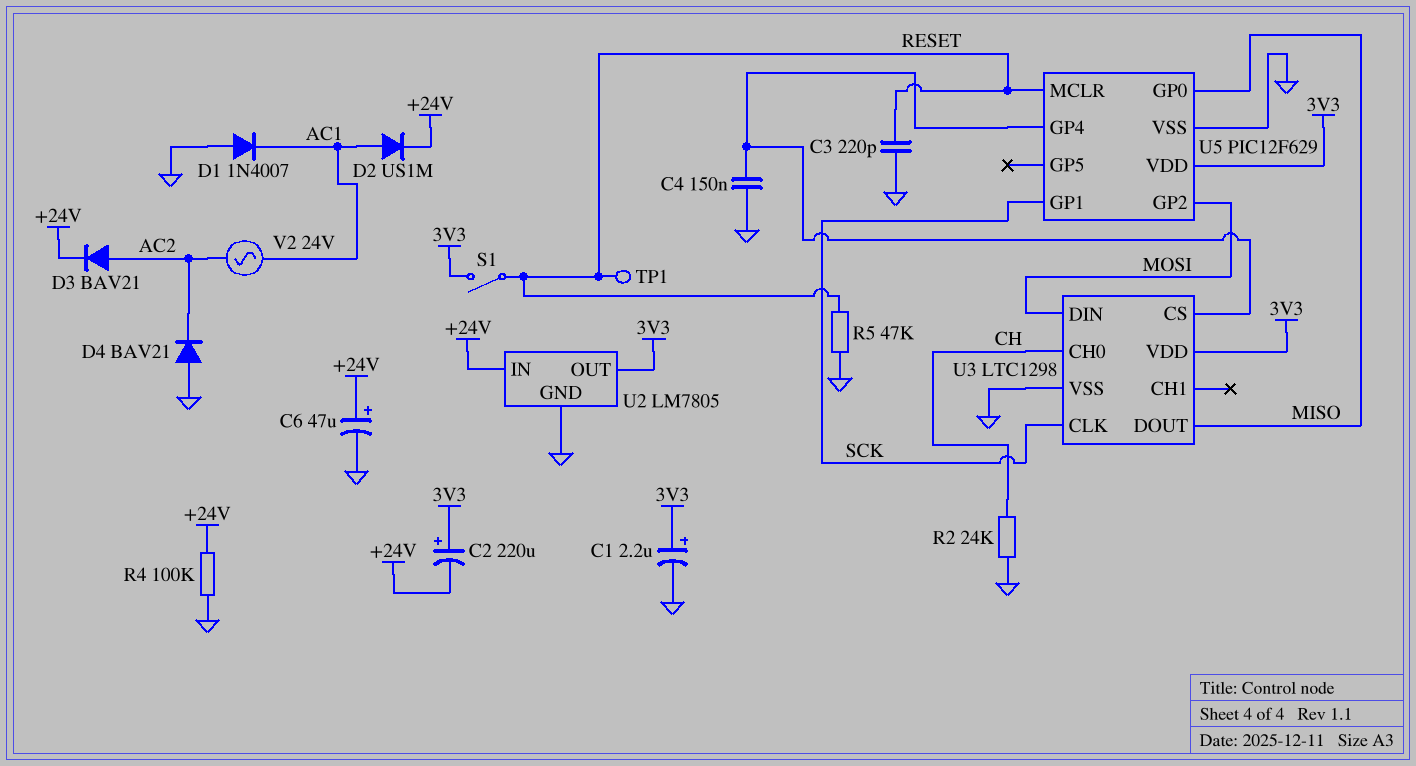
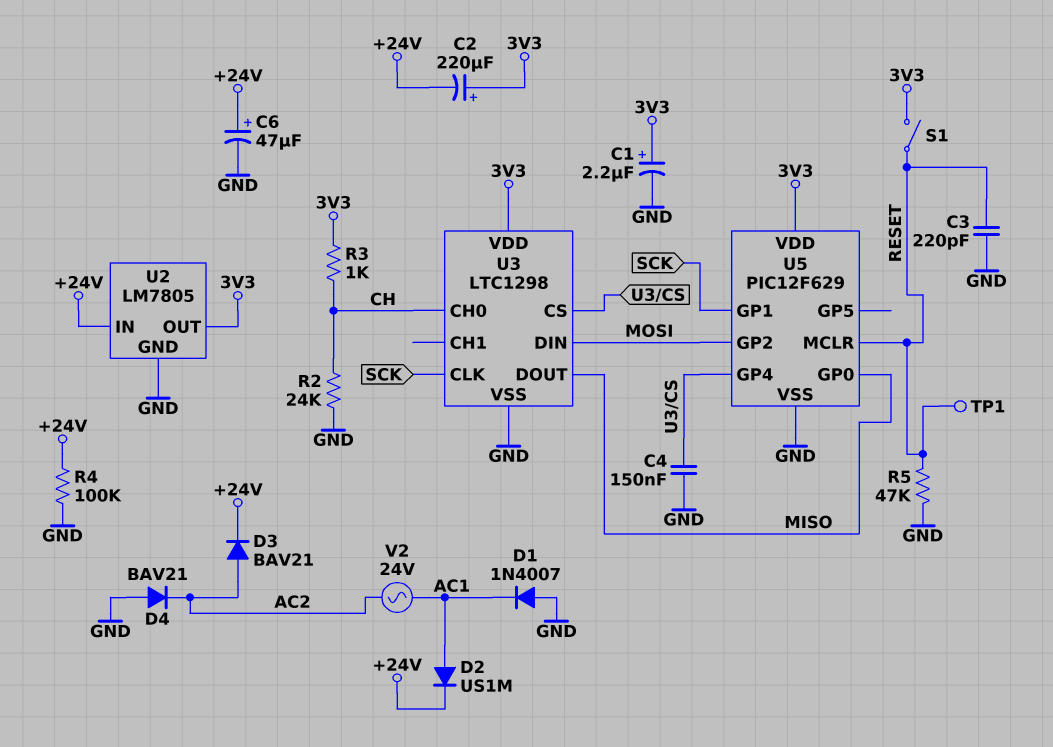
R3: none -> 1k (3V3, CH)

